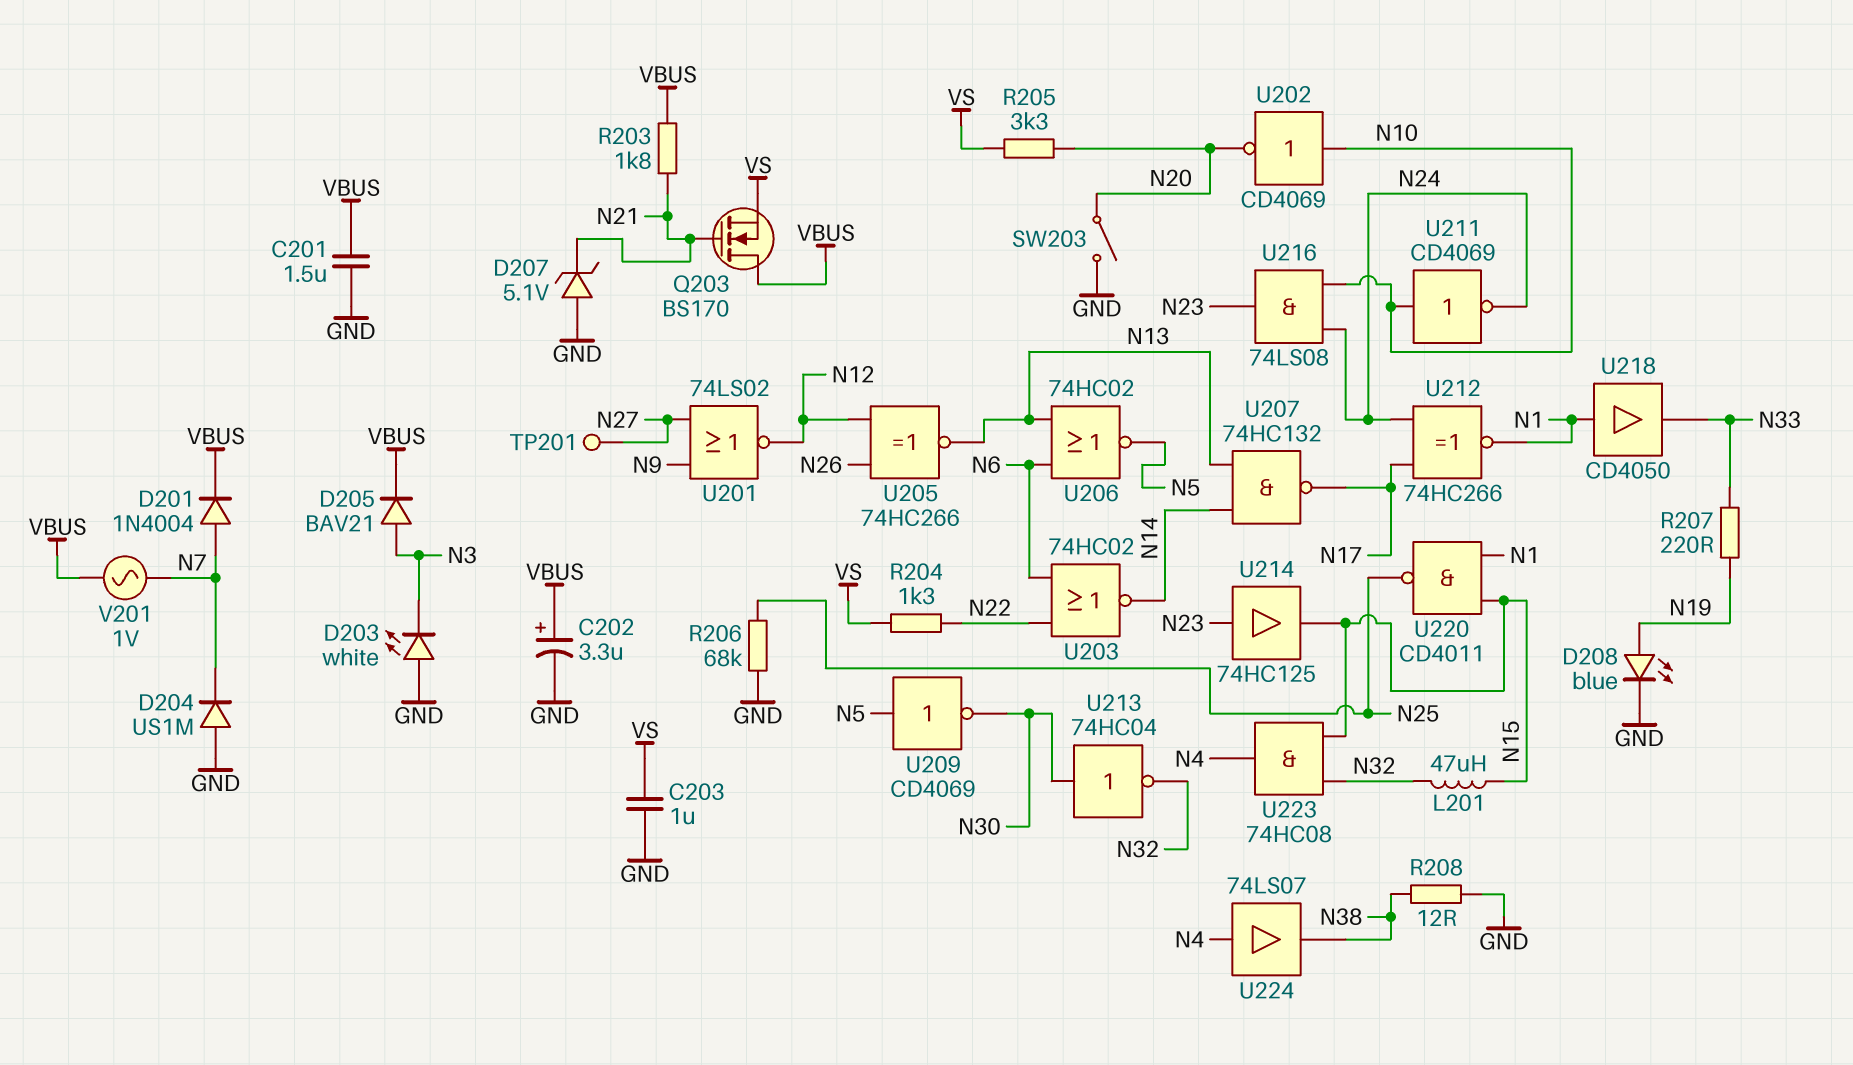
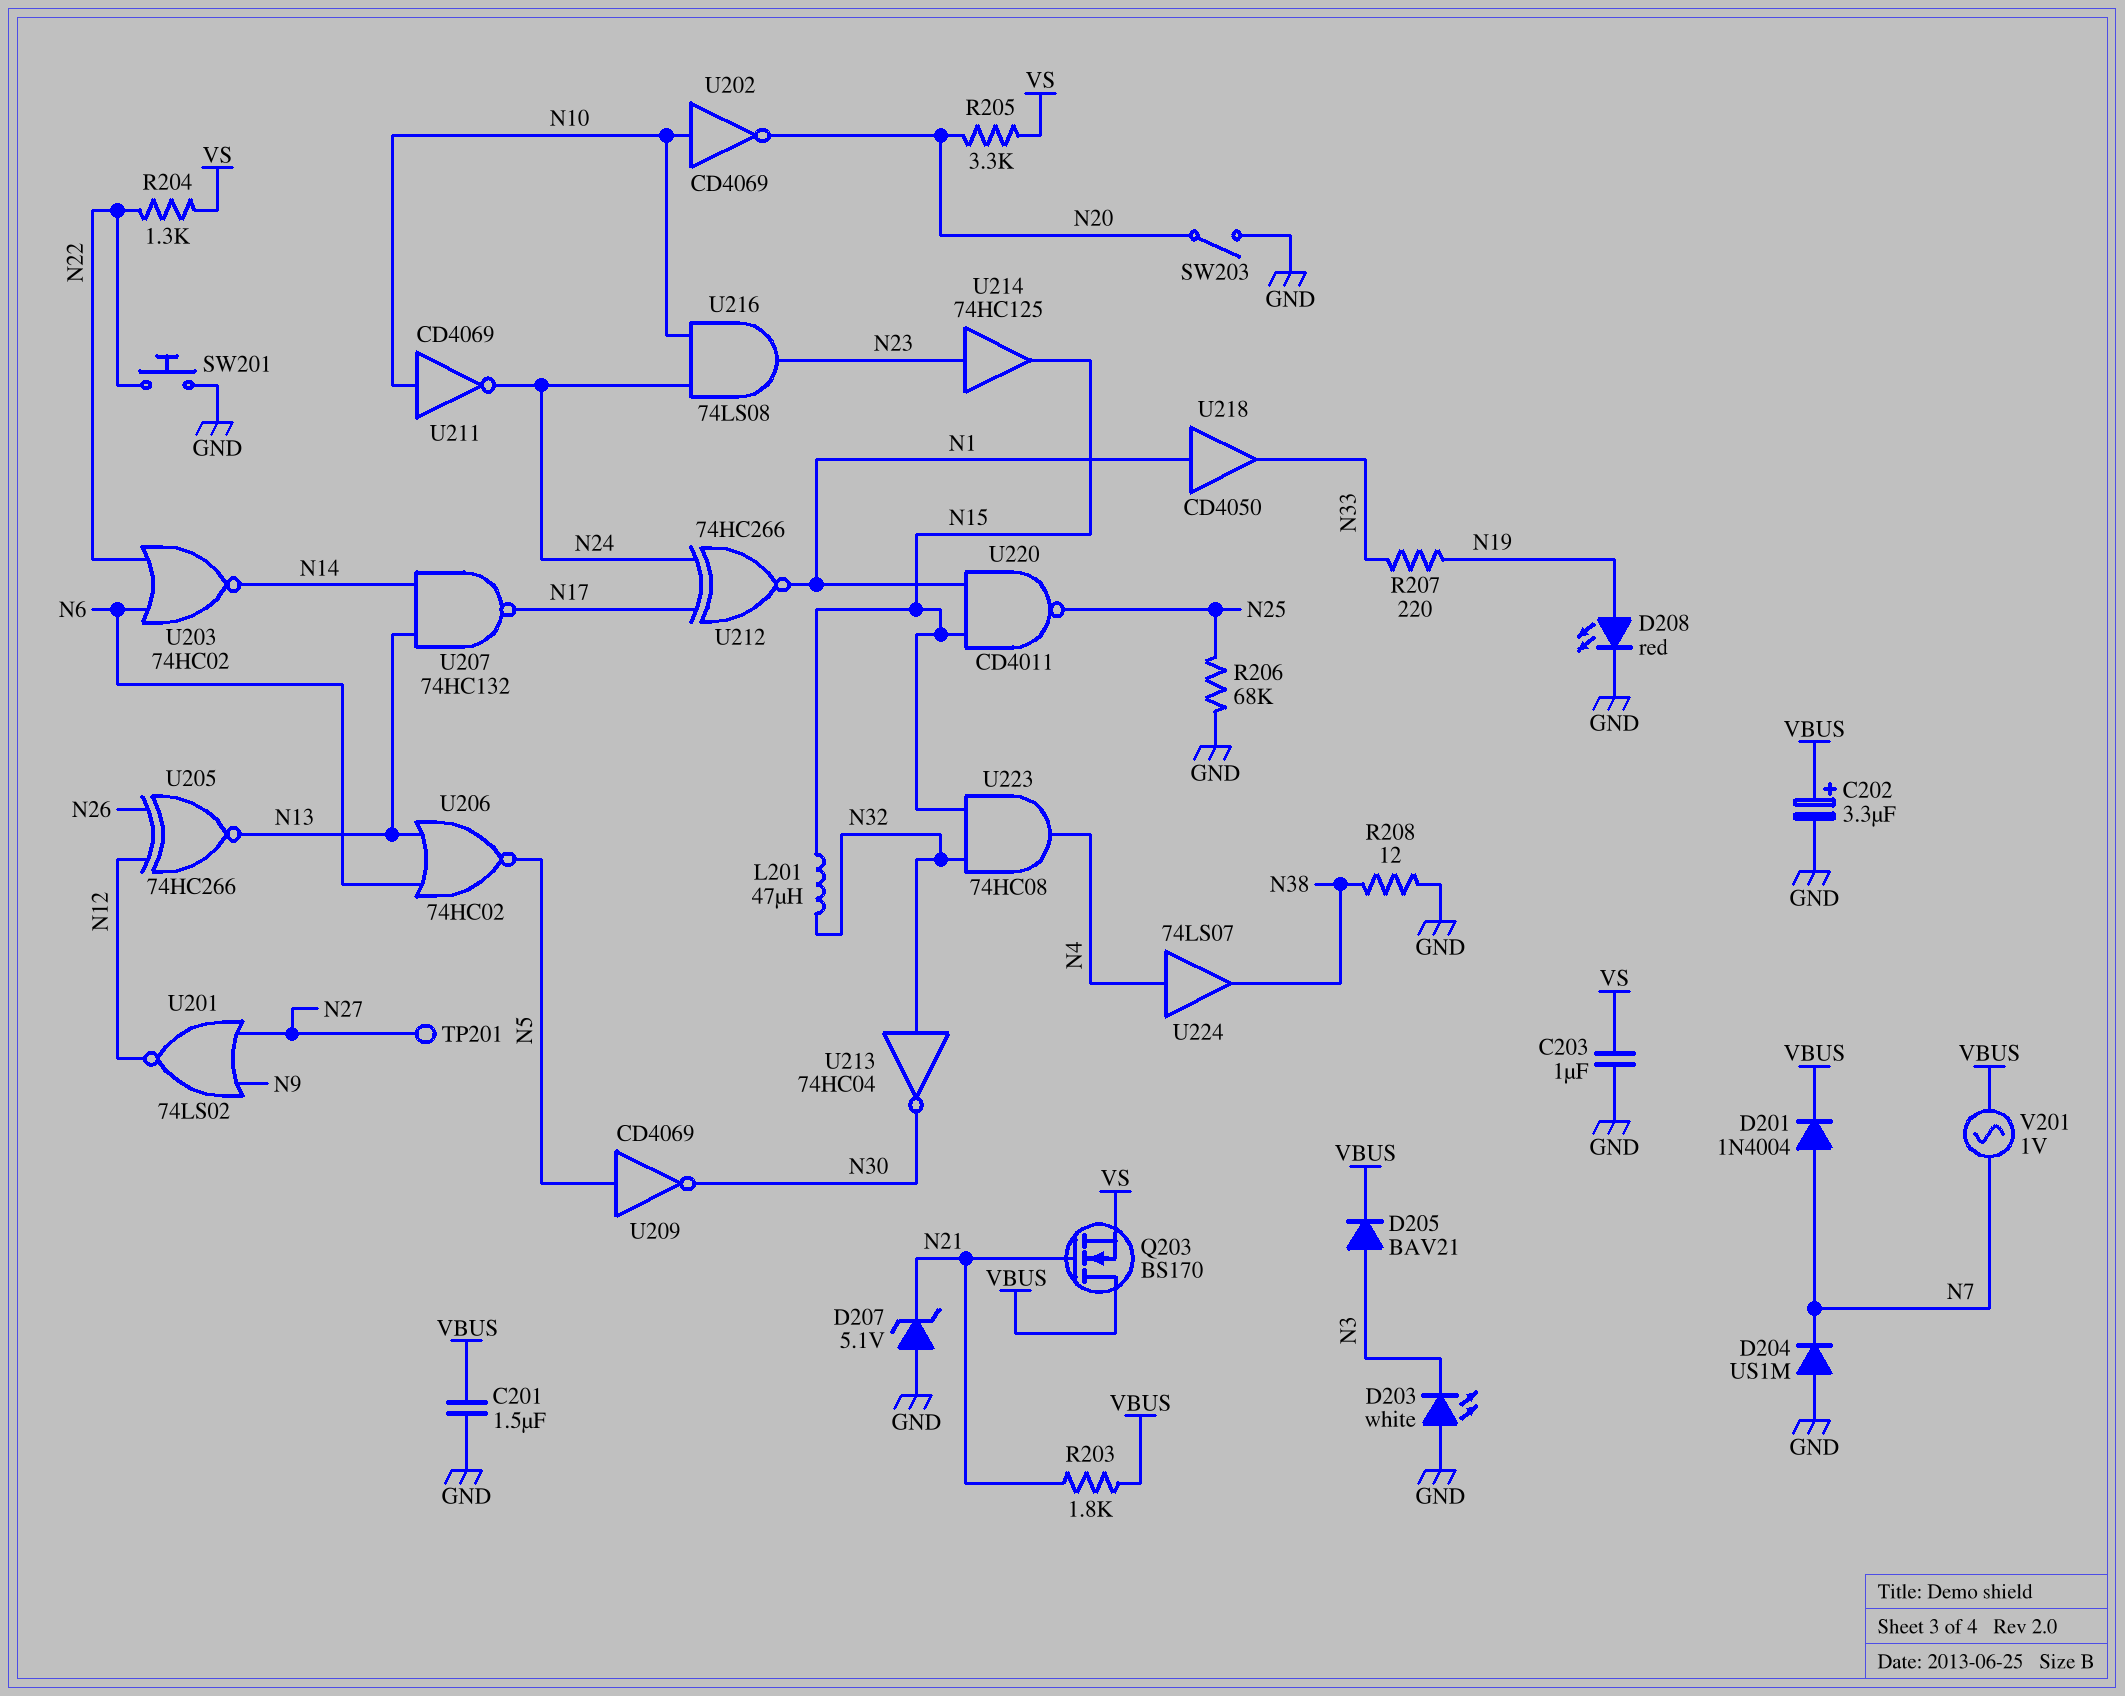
D208: LED blue (A N19, K GND) -> LED red (A N19, K GND)
SW201: none -> button (GND, N22)
U213: NOT 74HC04 (in N30, out N32) -> NOT 74HC04 (in N32, out N30)

